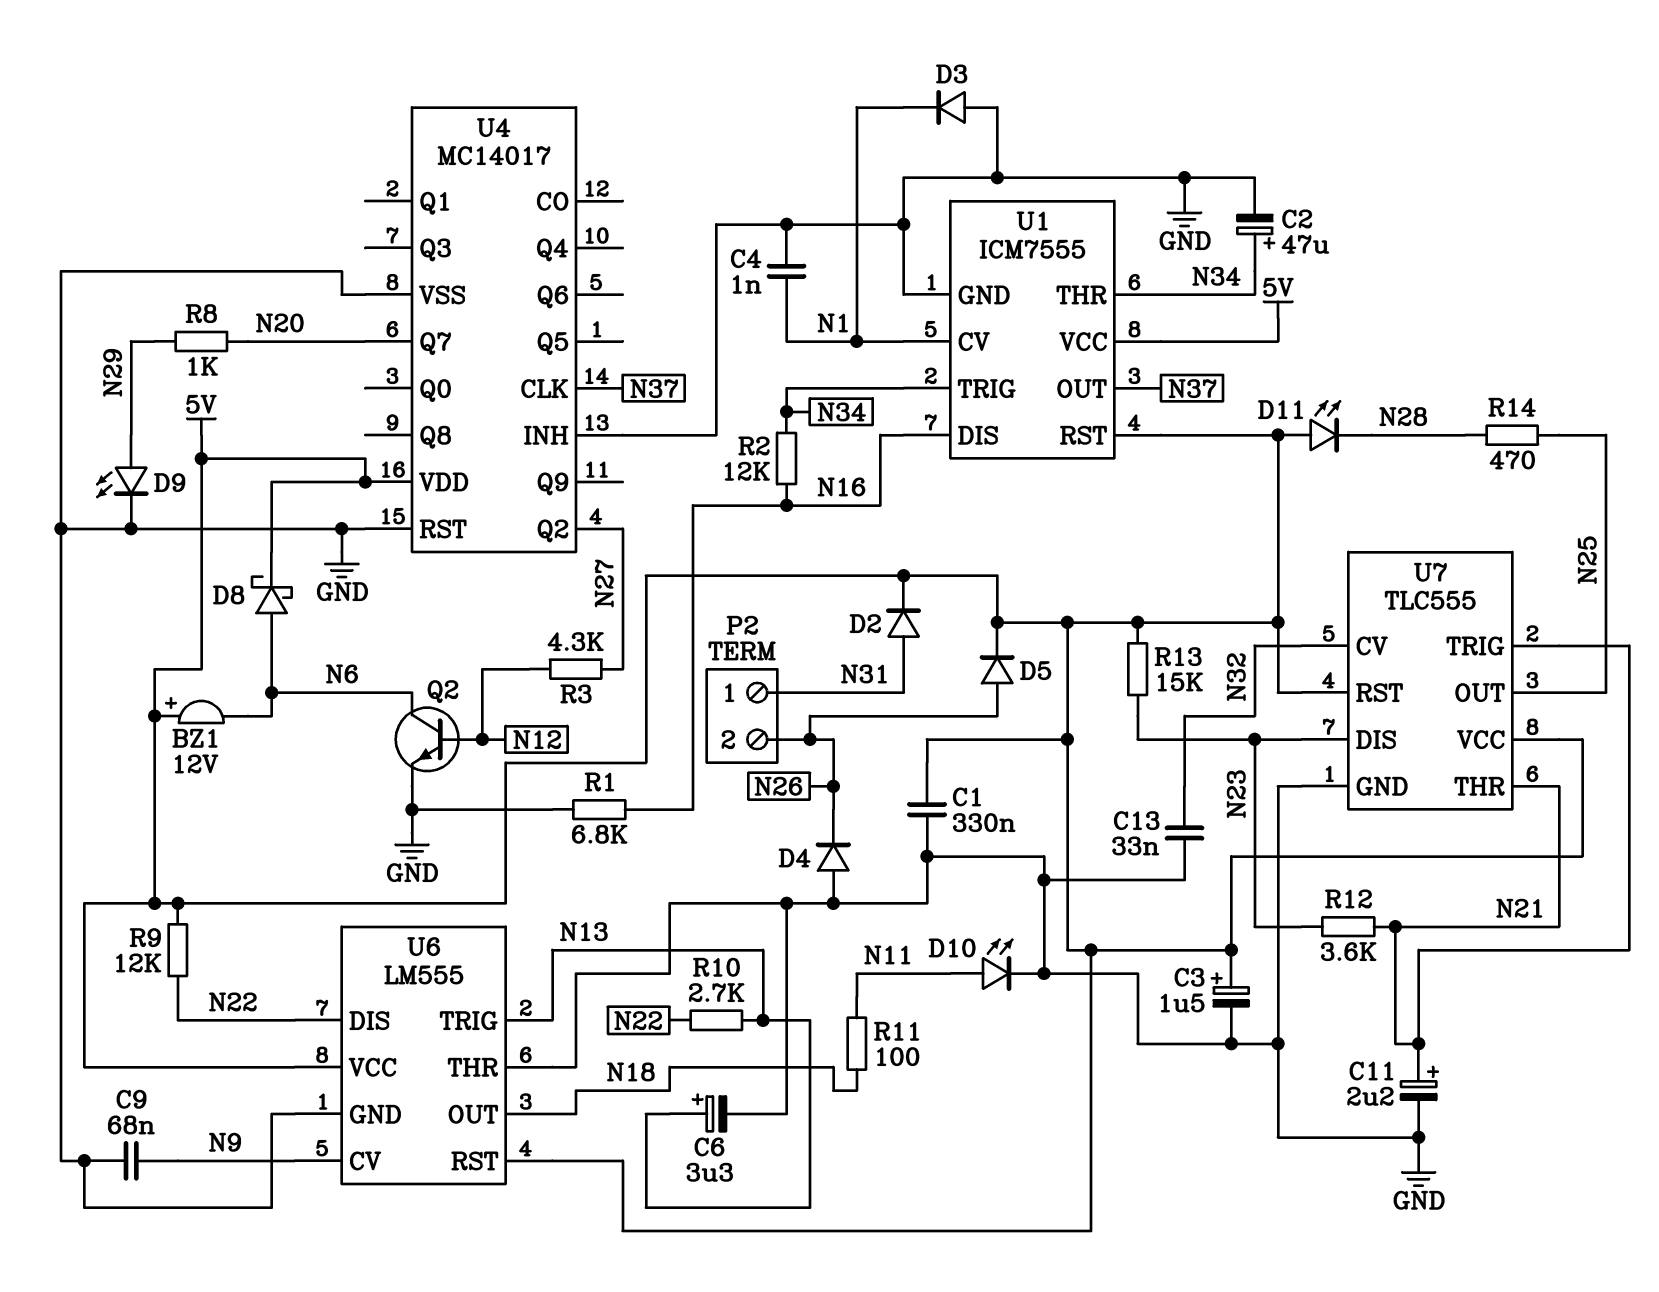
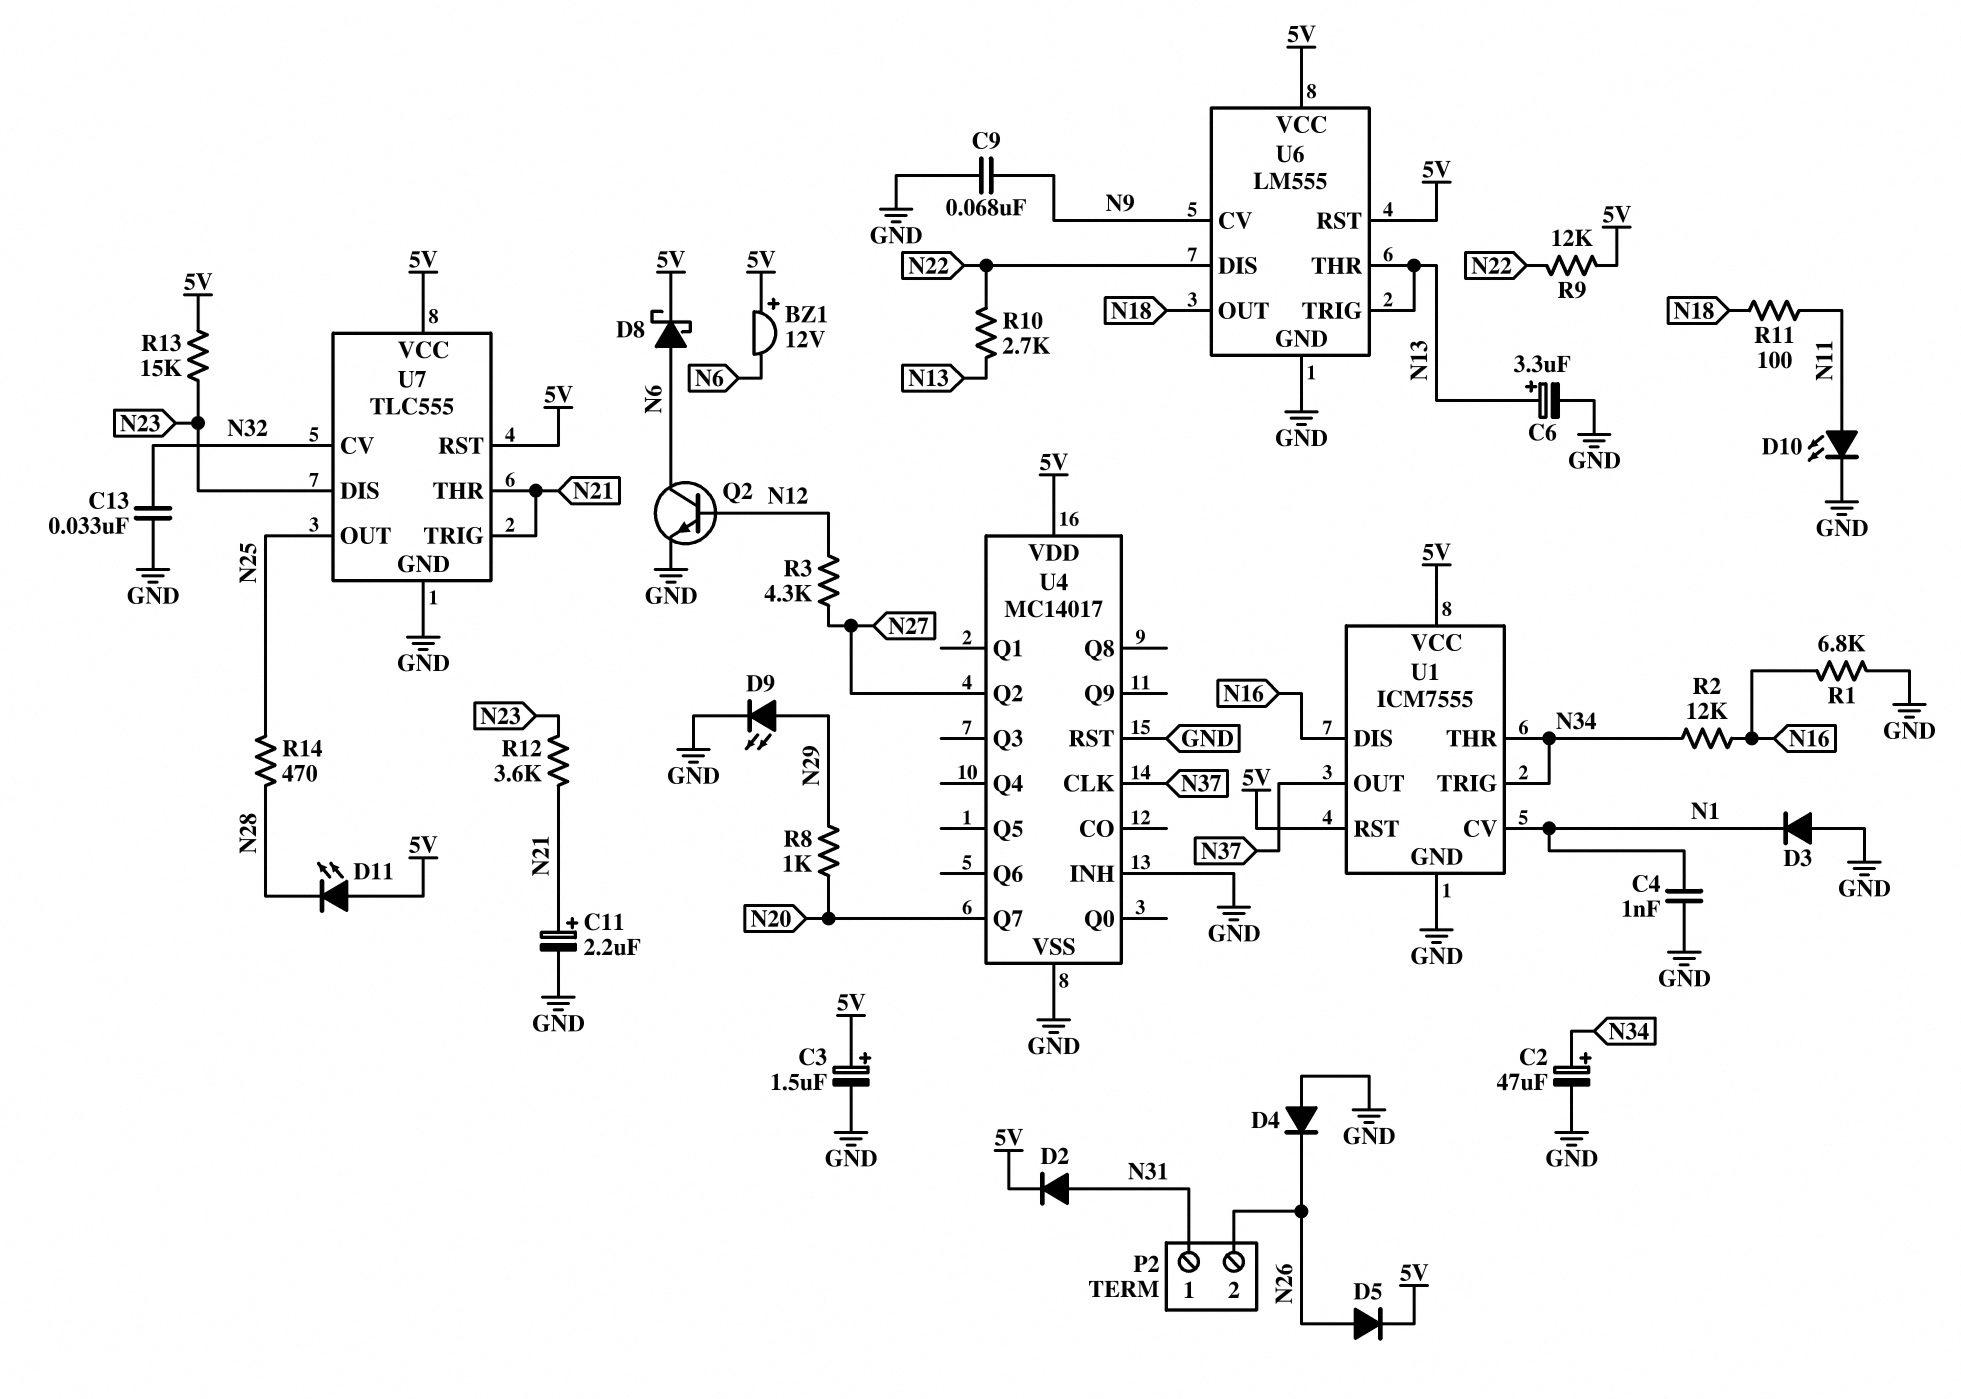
C1: 330nF (5V, GND) -> none
U6 pin THR: GND -> N13

